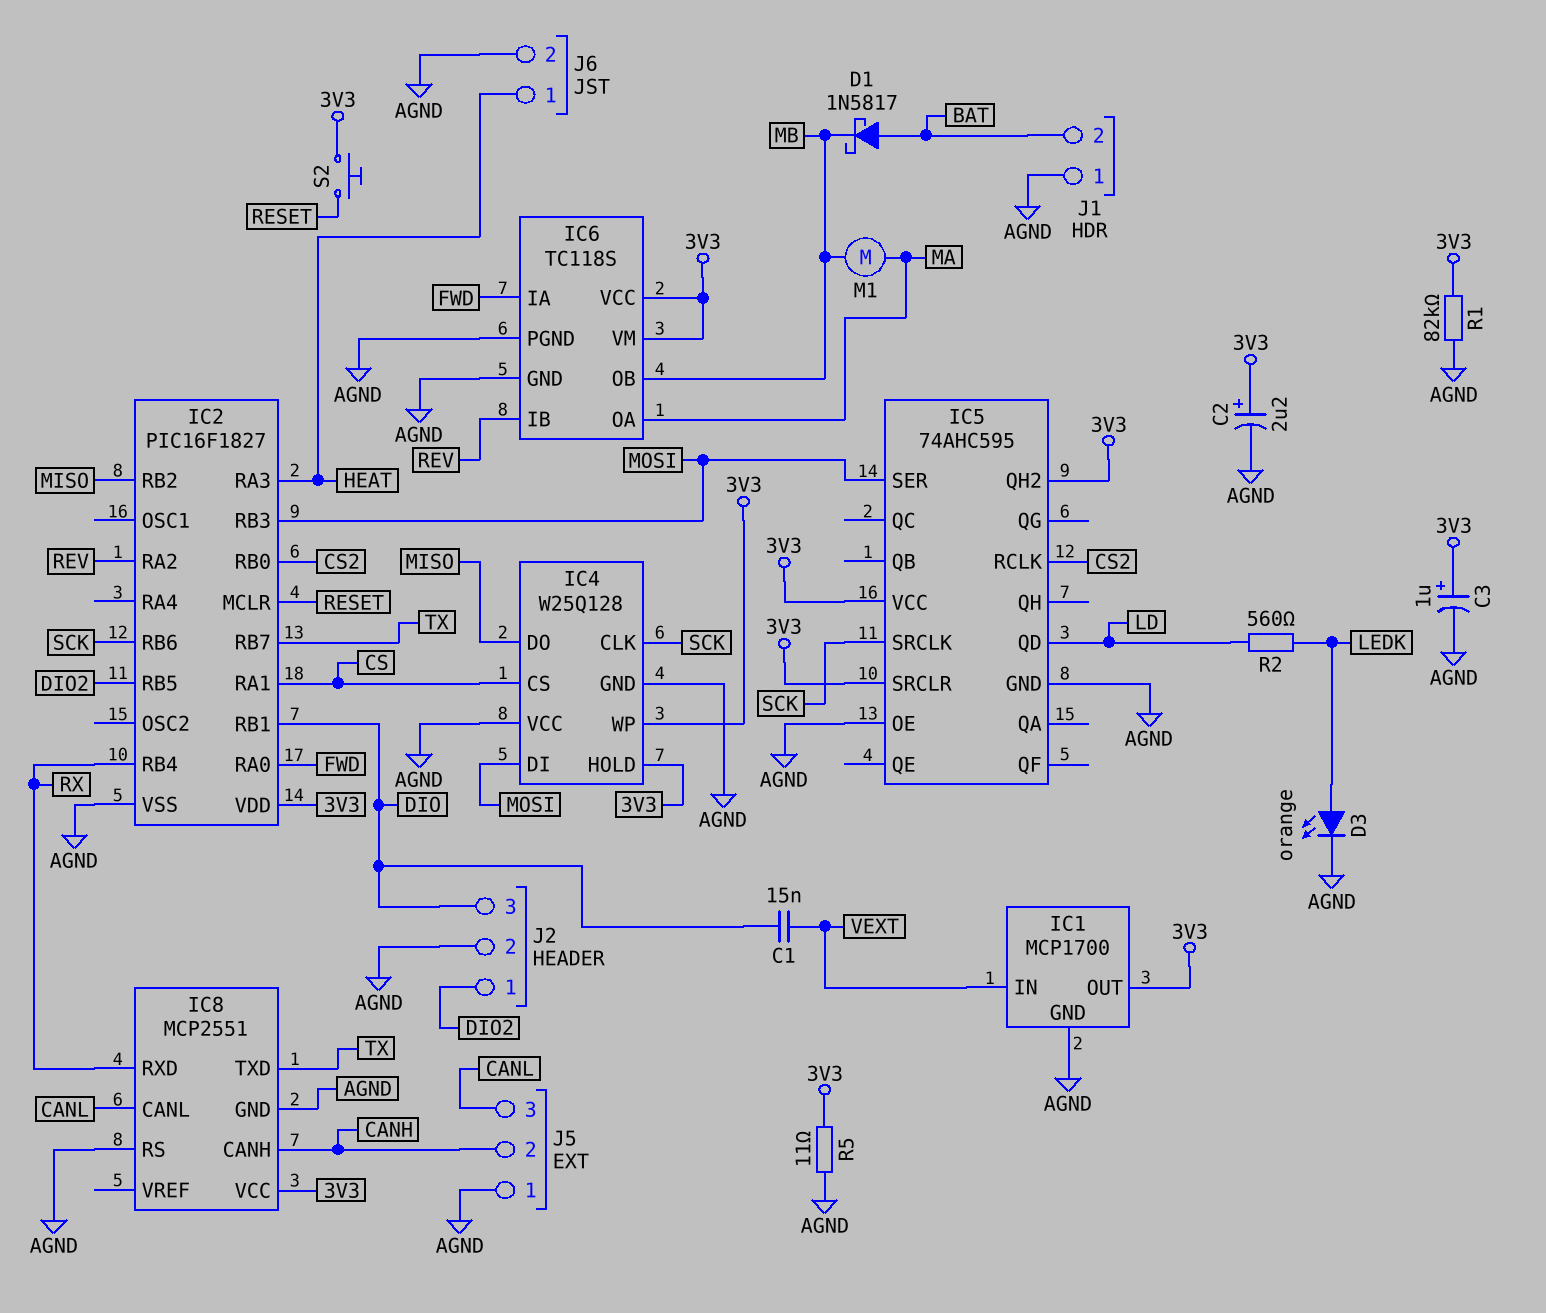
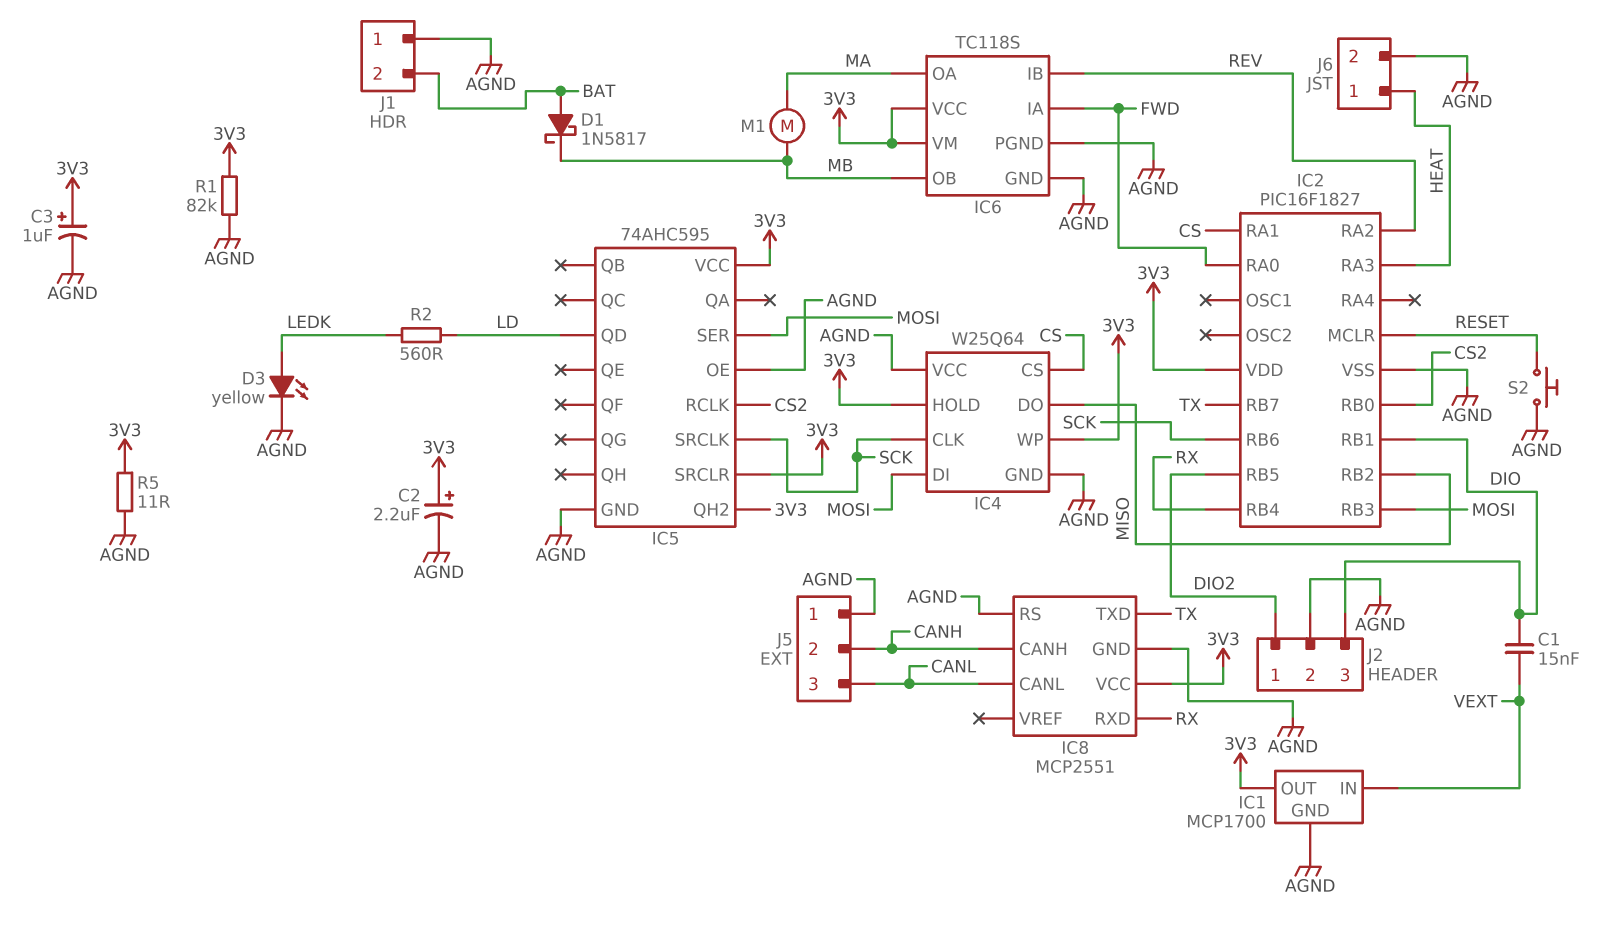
D3: LED orange (A LEDK, K AGND) -> LED yellow (A LEDK, K AGND)
IC4: W25Q128 -> W25Q64
S2: button (3V3, RESET) -> button (AGND, RESET)

